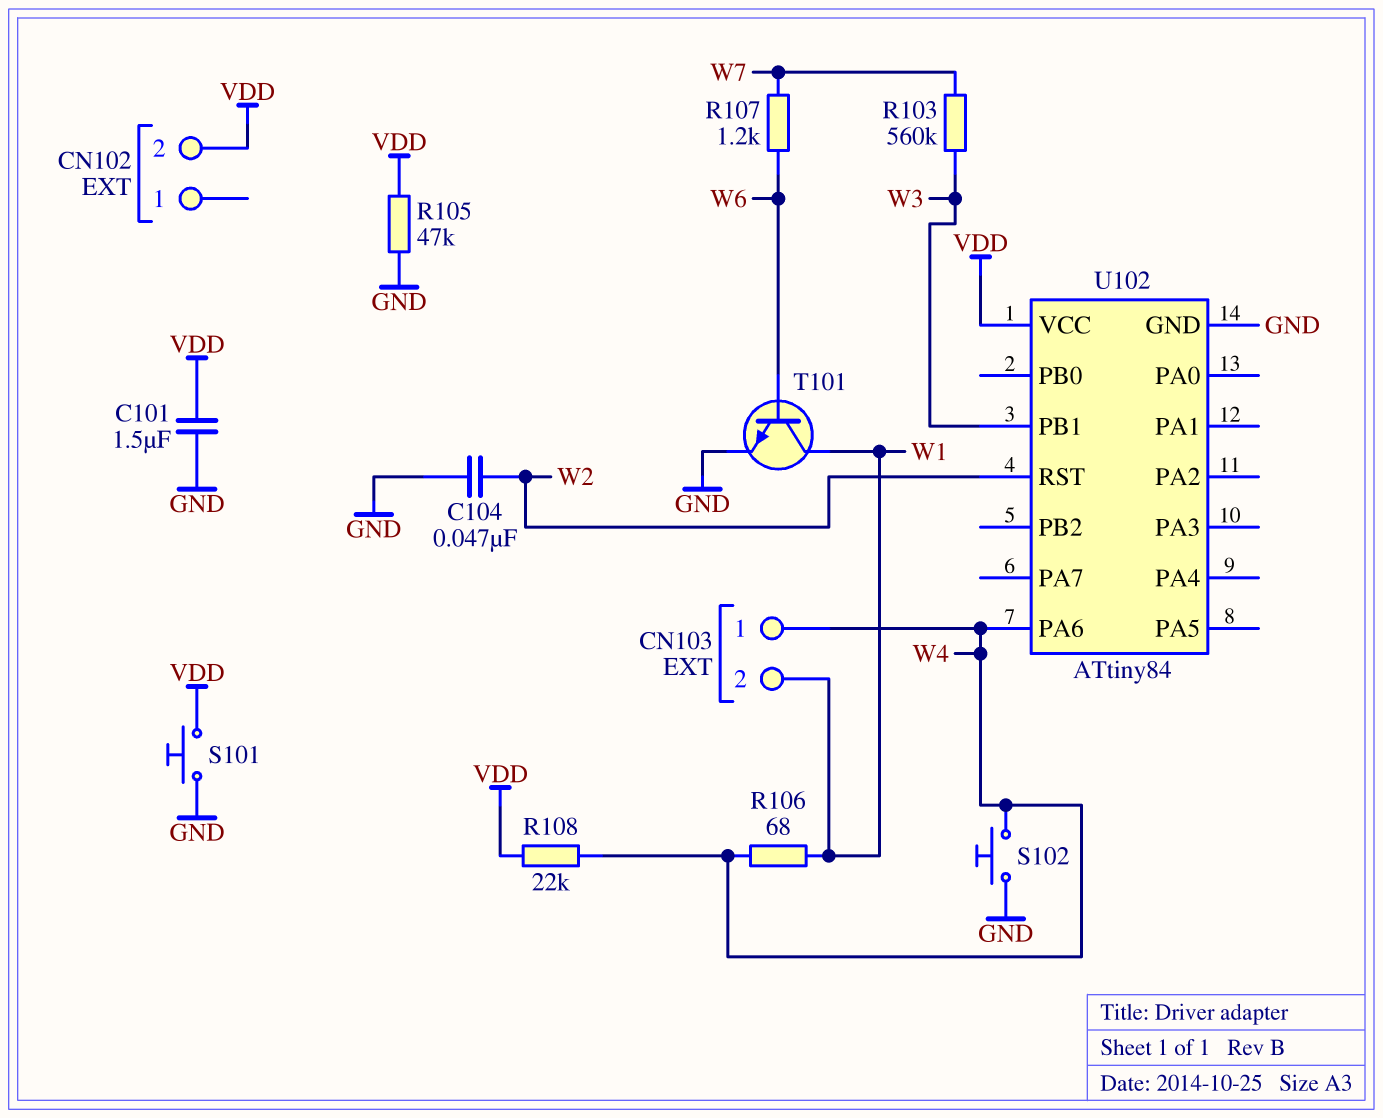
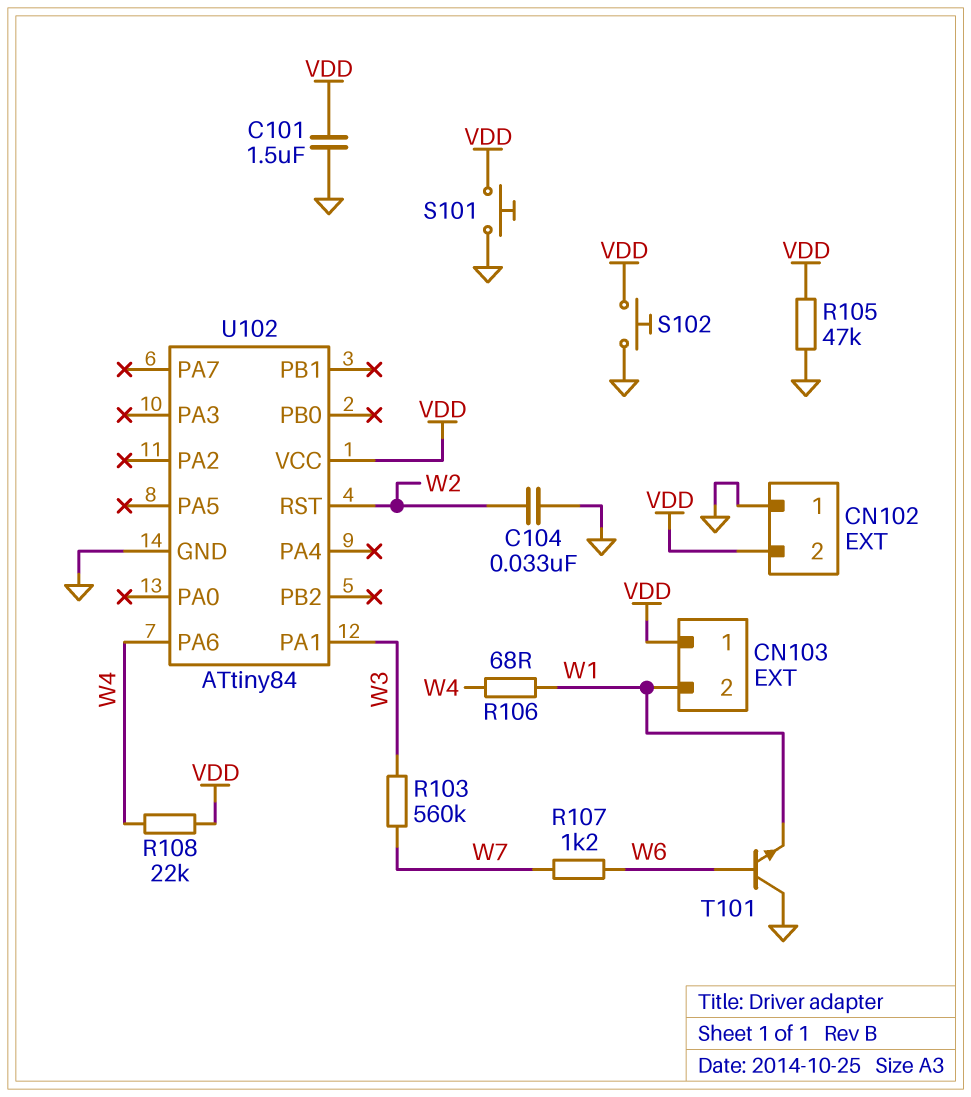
C104: 47nF (GND, W2) -> 33nF (GND, W2)
CN102 pin 1: none -> GND
CN103 pin 1: W4 -> VDD
S102: button (GND, W4) -> button (GND, VDD)
T101: NPN (B W6, C W1, E GND) -> NPN (B W6, C GND, E W1)
U102 pin PA1: none -> W3
U102 pin PB1: W3 -> none

